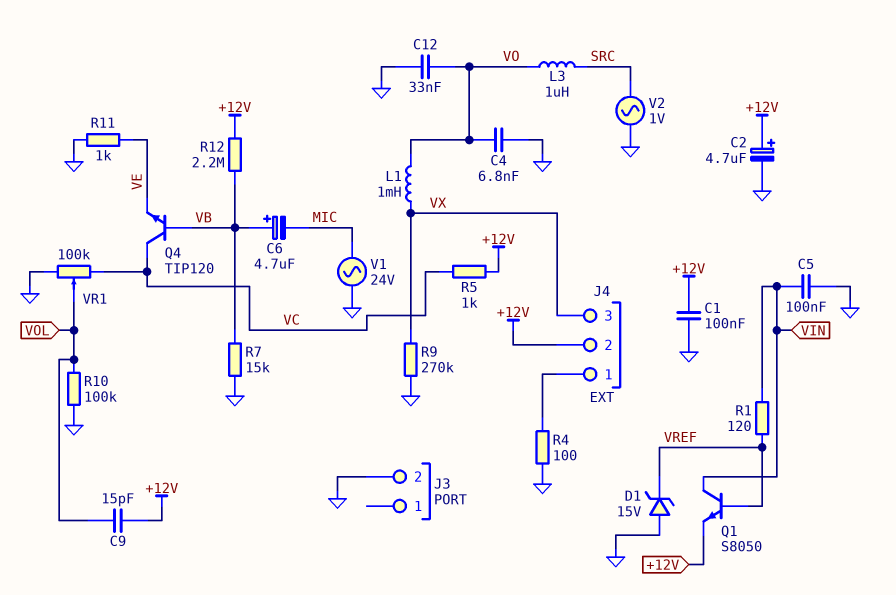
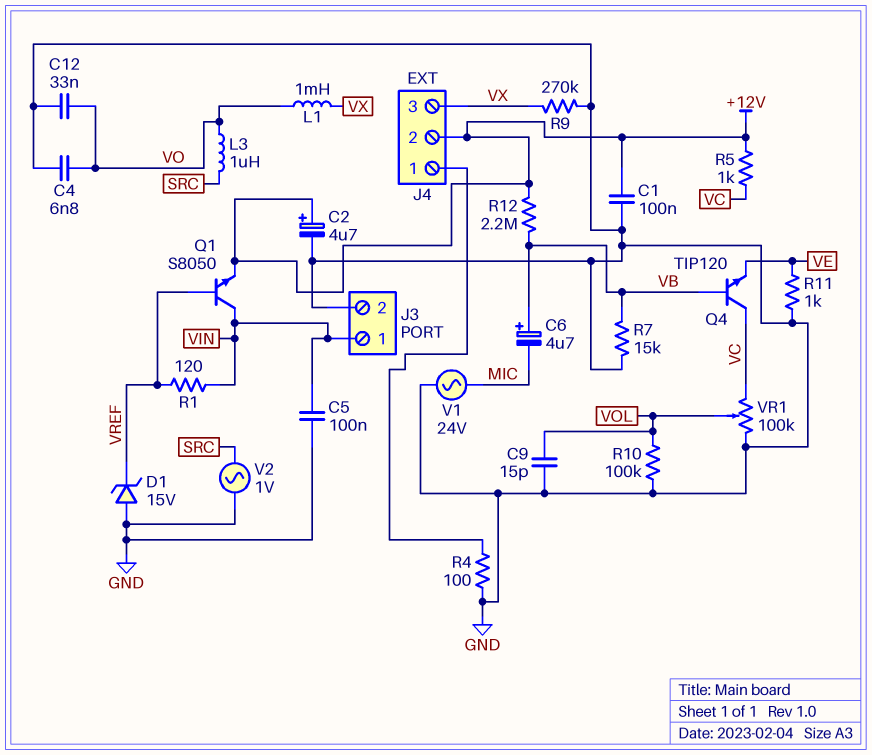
C9: 15pF (+12V, VOL) -> 15pF (GND, VOL)
J3 pin 1: none -> VIN

